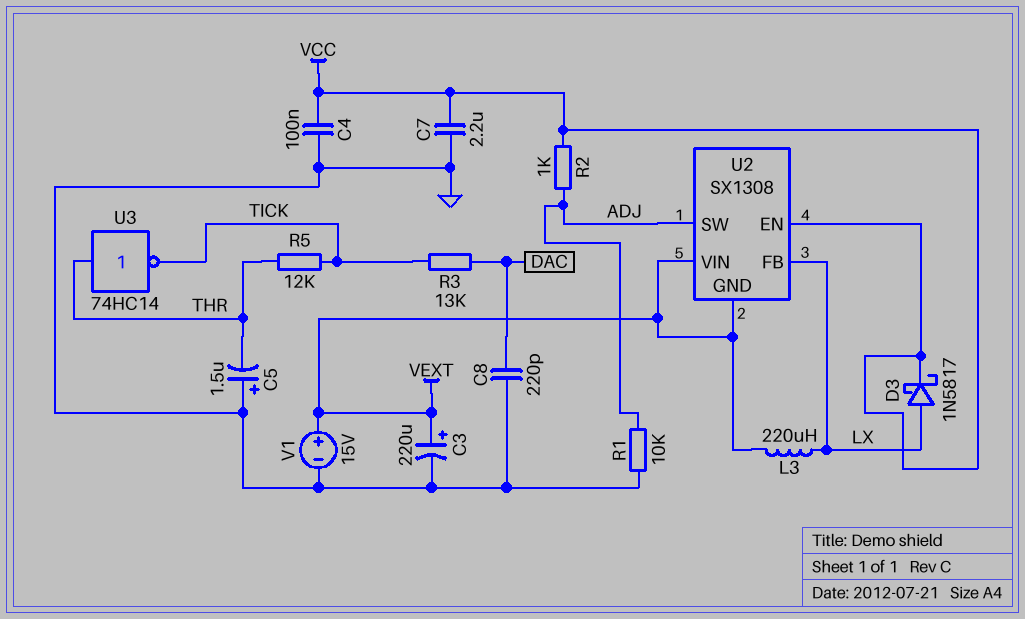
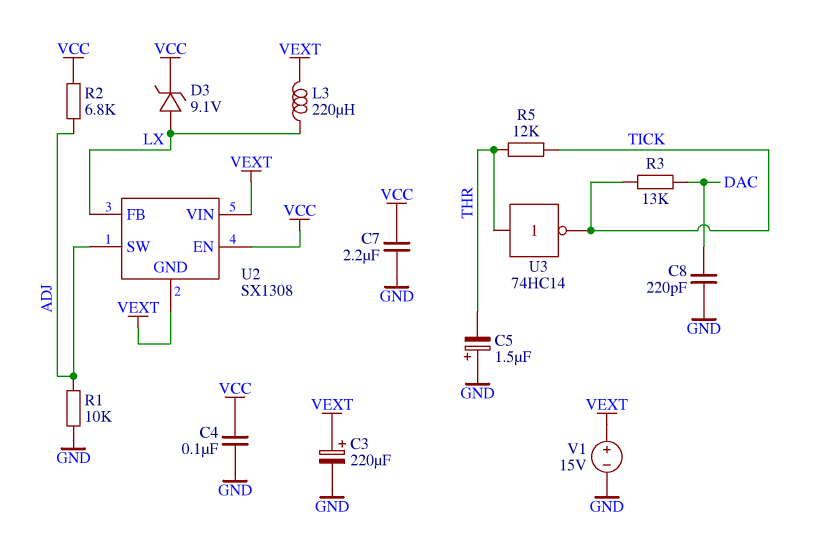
D3: schottky 1N5817 (A LX, K VCC) -> zener 9.1V (A LX, K VCC)
R2: 1k (ADJ, VCC) -> 6.8k (ADJ, VCC)

